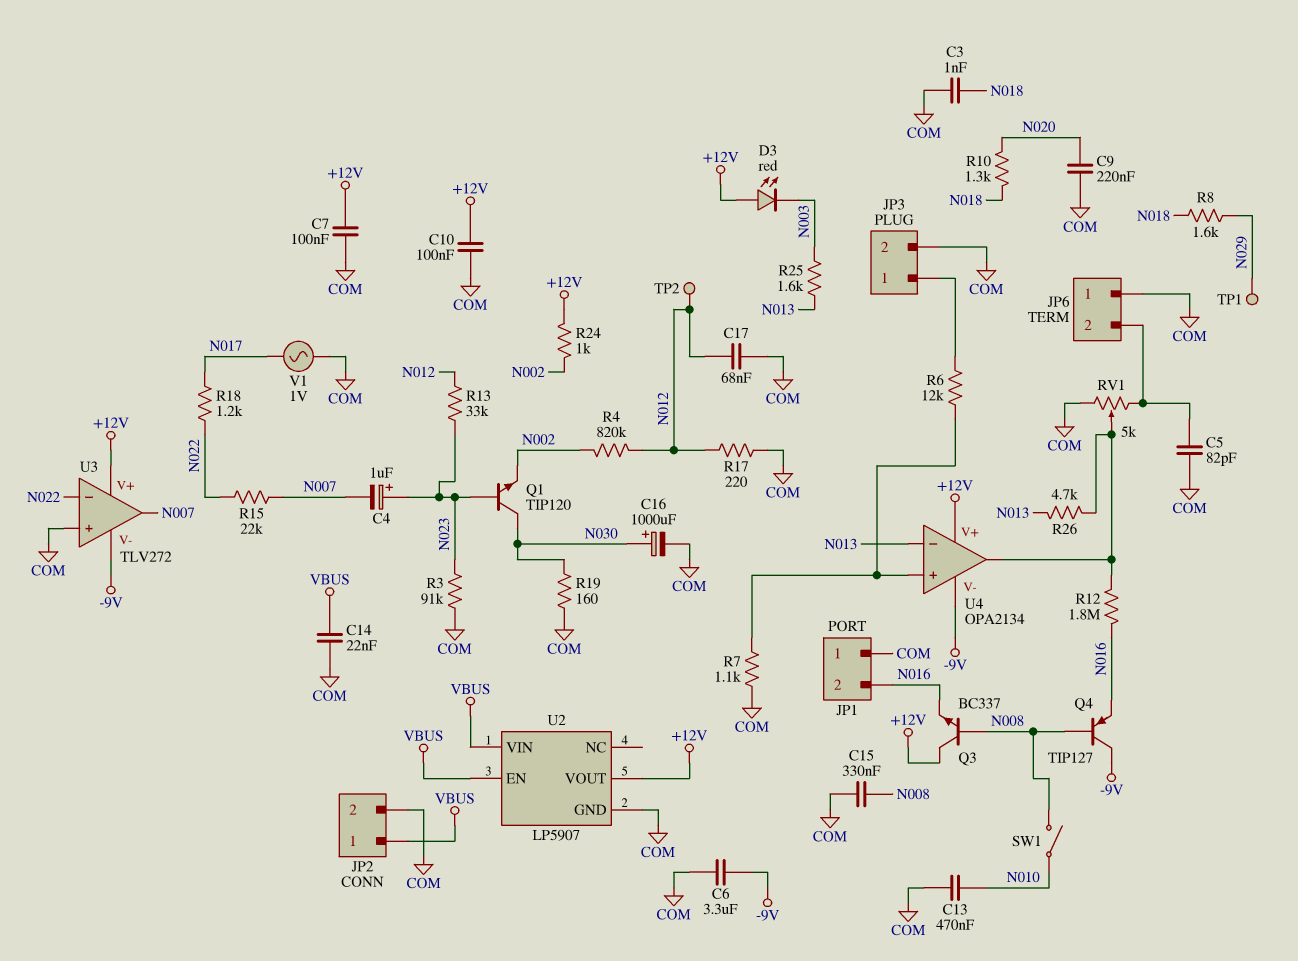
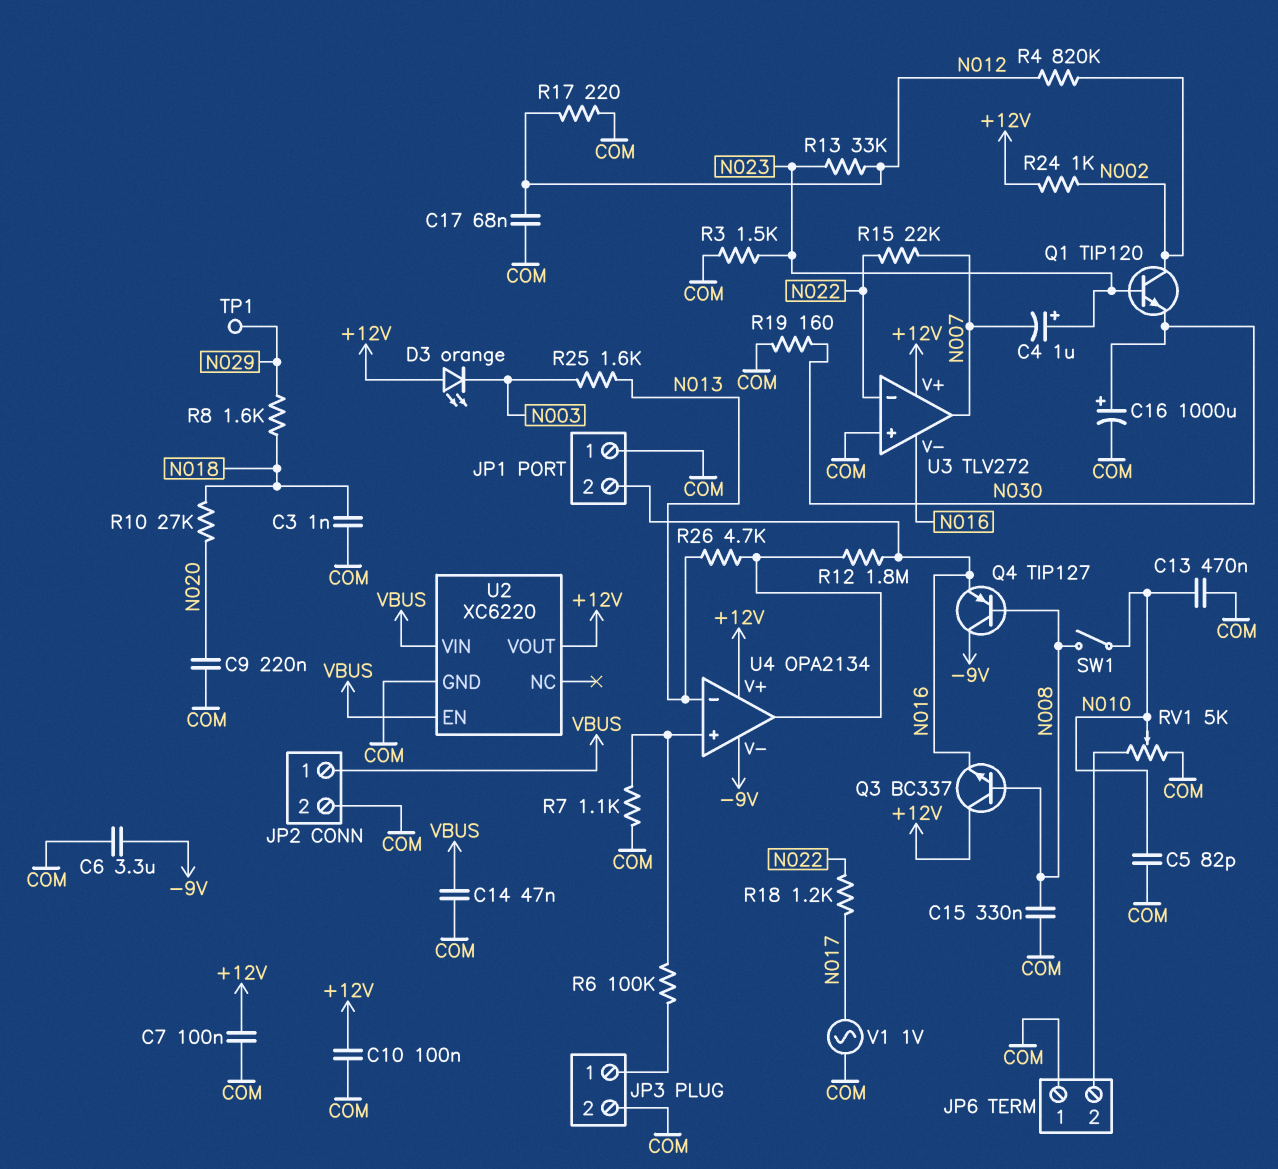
C5: 82pF (COM, JP6/2) -> 82pF (COM, N010)
C14: 22nF (COM, VBUS) -> 47nF (COM, VBUS)
D3: LED red (A +12V, K N003) -> LED orange (A +12V, K N003)
Q1: NPN TIP120 (B N023, C N030, E N002) -> NPN TIP120 (B N023, C N002, E N030)
R3: 91k (COM, N023) -> 1.5k (COM, N023)
R6: 12k (JP3/1, U4/in+) -> 100k (JP3/1, U4/in+)
R10: 1.3k (N018, N020) -> 27k (N018, N020)
RV1: 5k (COM, JP6/2, wiper U4/out) -> 5k (COM, JP6/2, wiper N010)
TP2: test point (N012) -> none
U2: LP5907 -> XC6220
U3 pin V-: -9V -> N016

